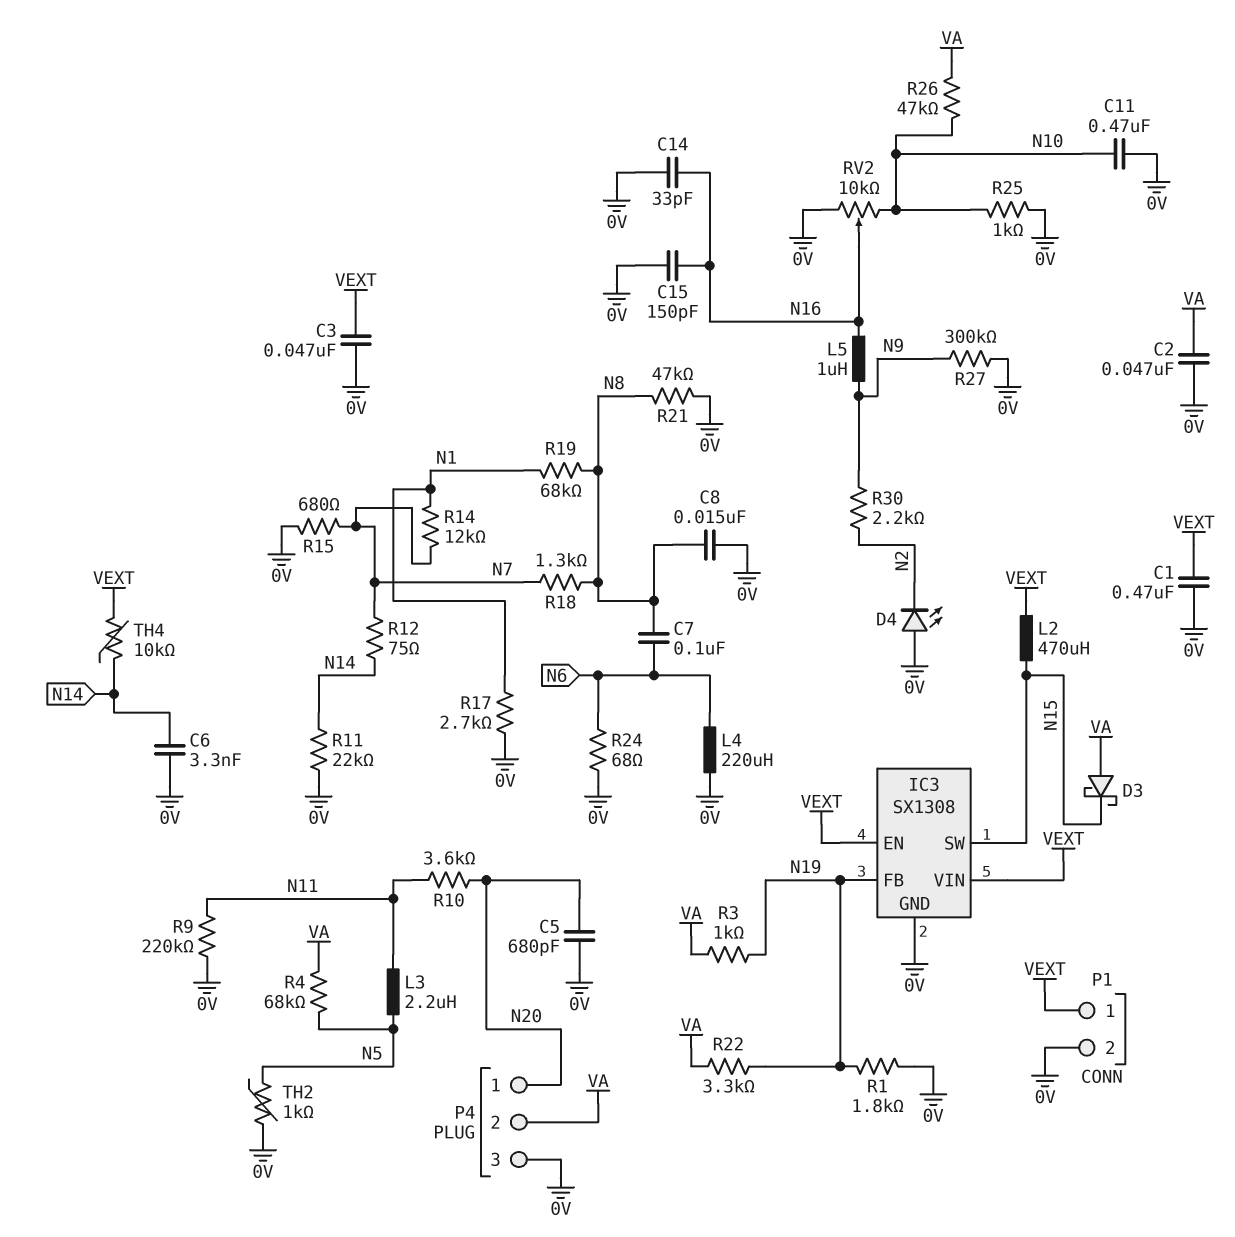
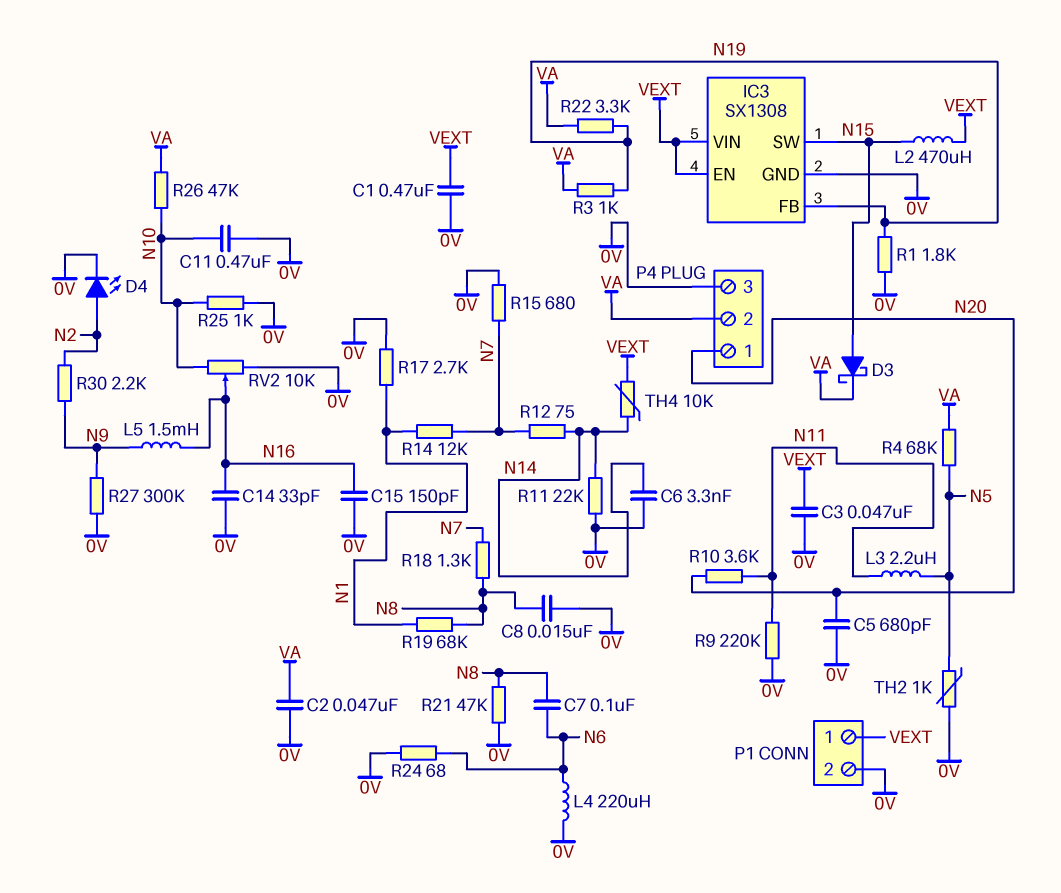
D3: schottky (A VA, K N15) -> schottky (A N15, K VA)
D4: LED (A 0V, K N2) -> LED (A N2, K 0V)
L5: 1uH (N9, N16) -> 1.5mH (N9, N16)

